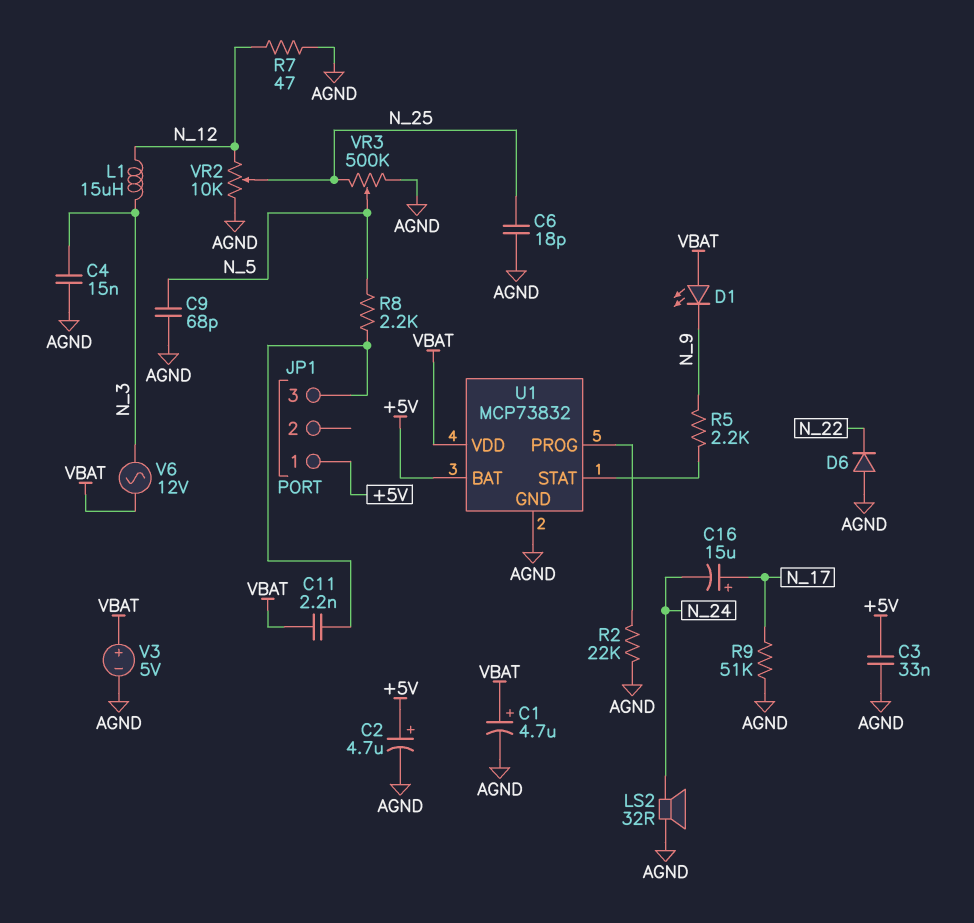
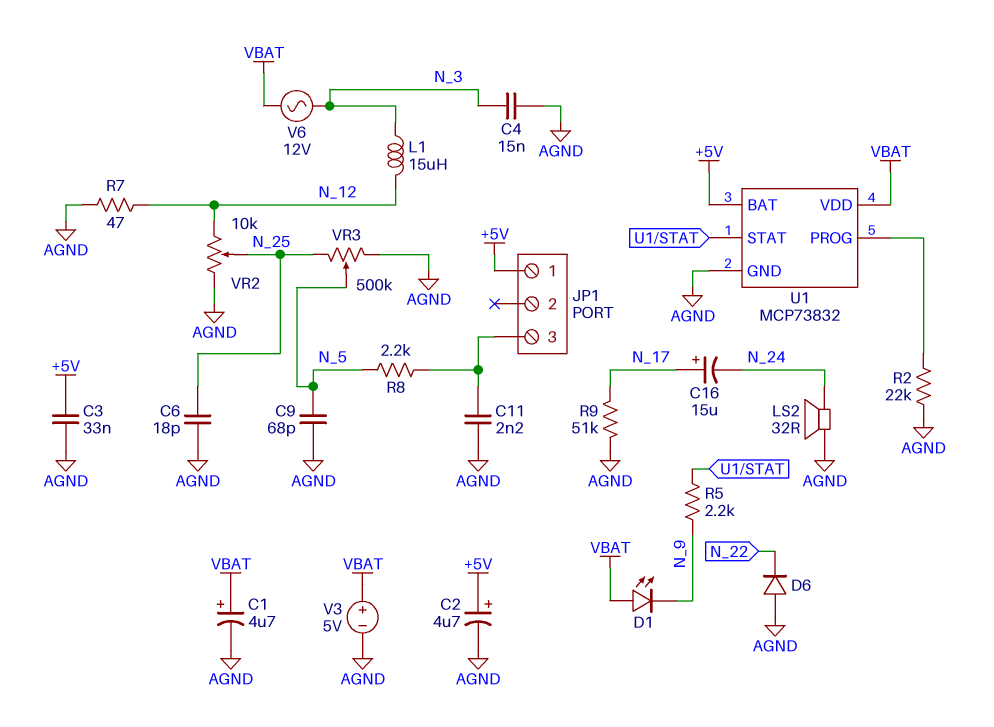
C11: 2.2nF (JP1/3, VBAT) -> 2.2nF (AGND, JP1/3)

